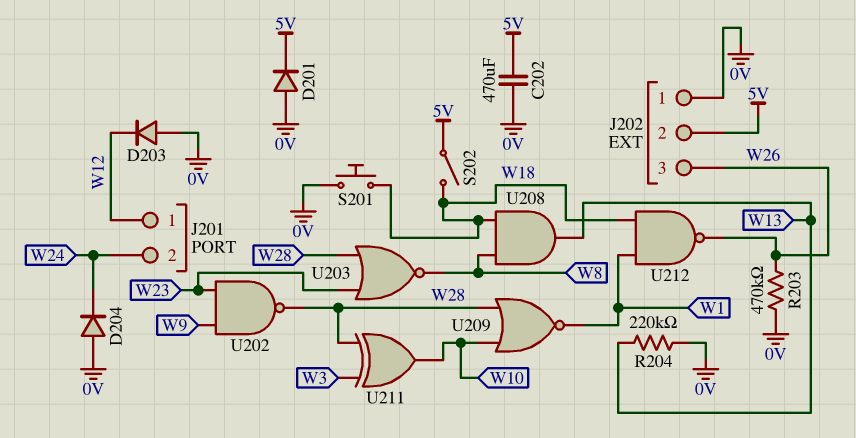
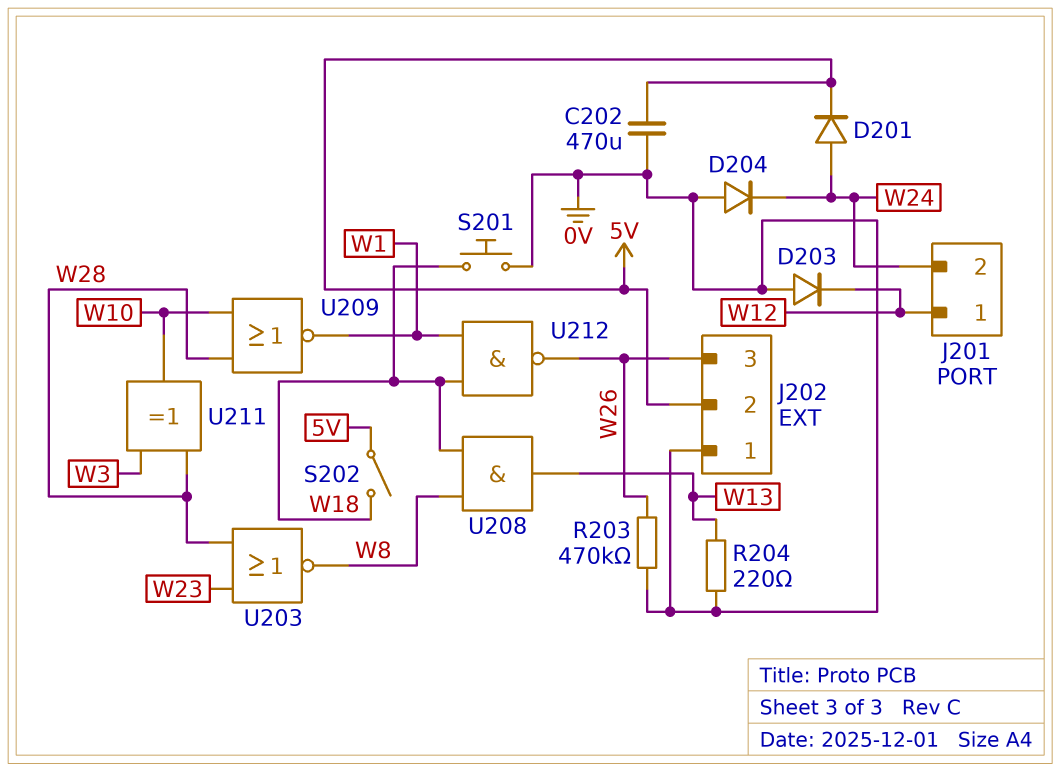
D201: diode (A 0V, K 5V) -> diode (A W24, K 5V)
R204: 220k (0V, W13) -> 220 (0V, W13)
U202: NAND (in W9, in W23, out W28) -> none

